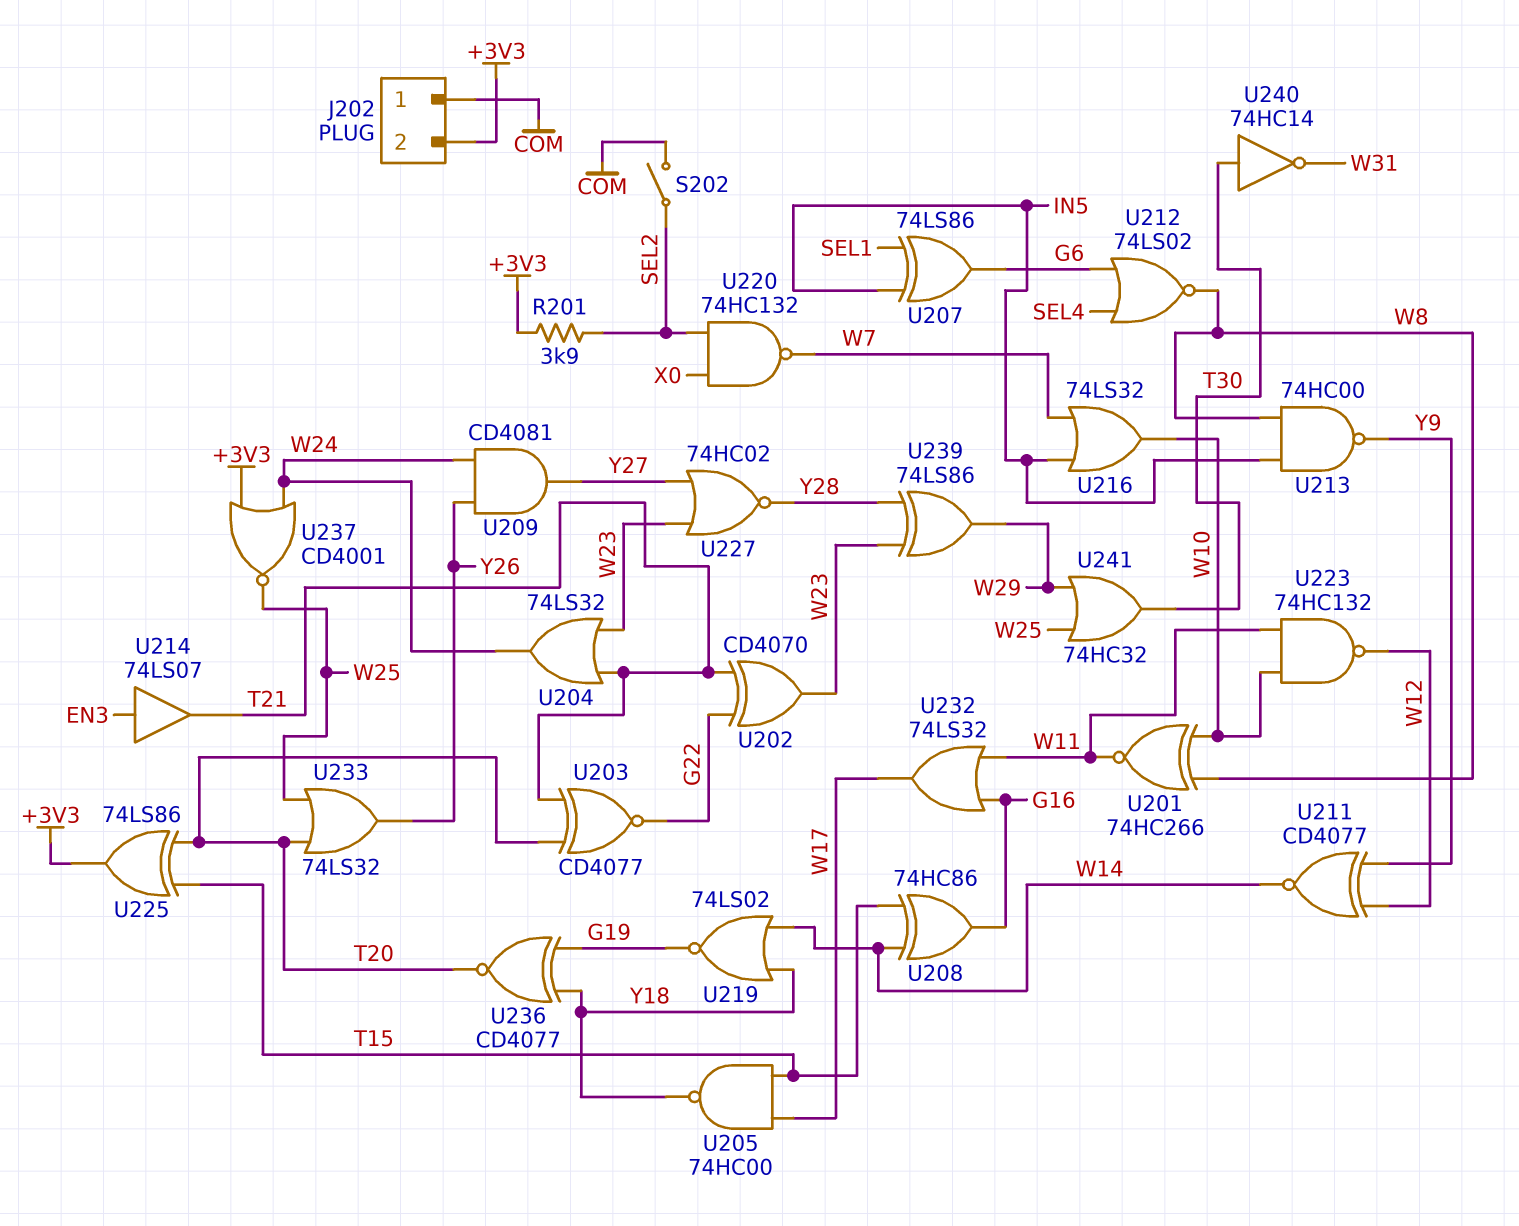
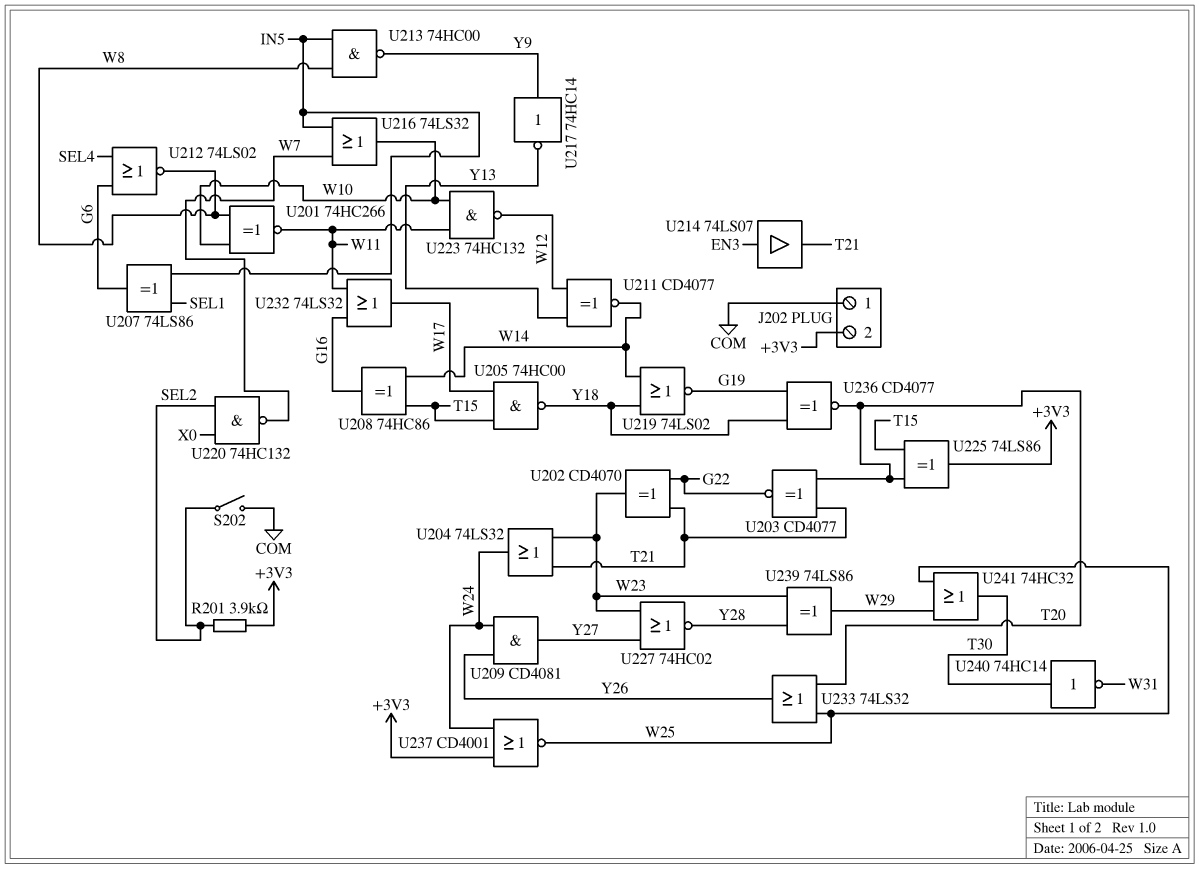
U211: XNOR CD4077 (in W12, in Y9, out W14) -> XNOR CD4077 (in W12, in Y13, out W14)
U217: none -> NOT 74HC14 (in Y9, out Y13)

